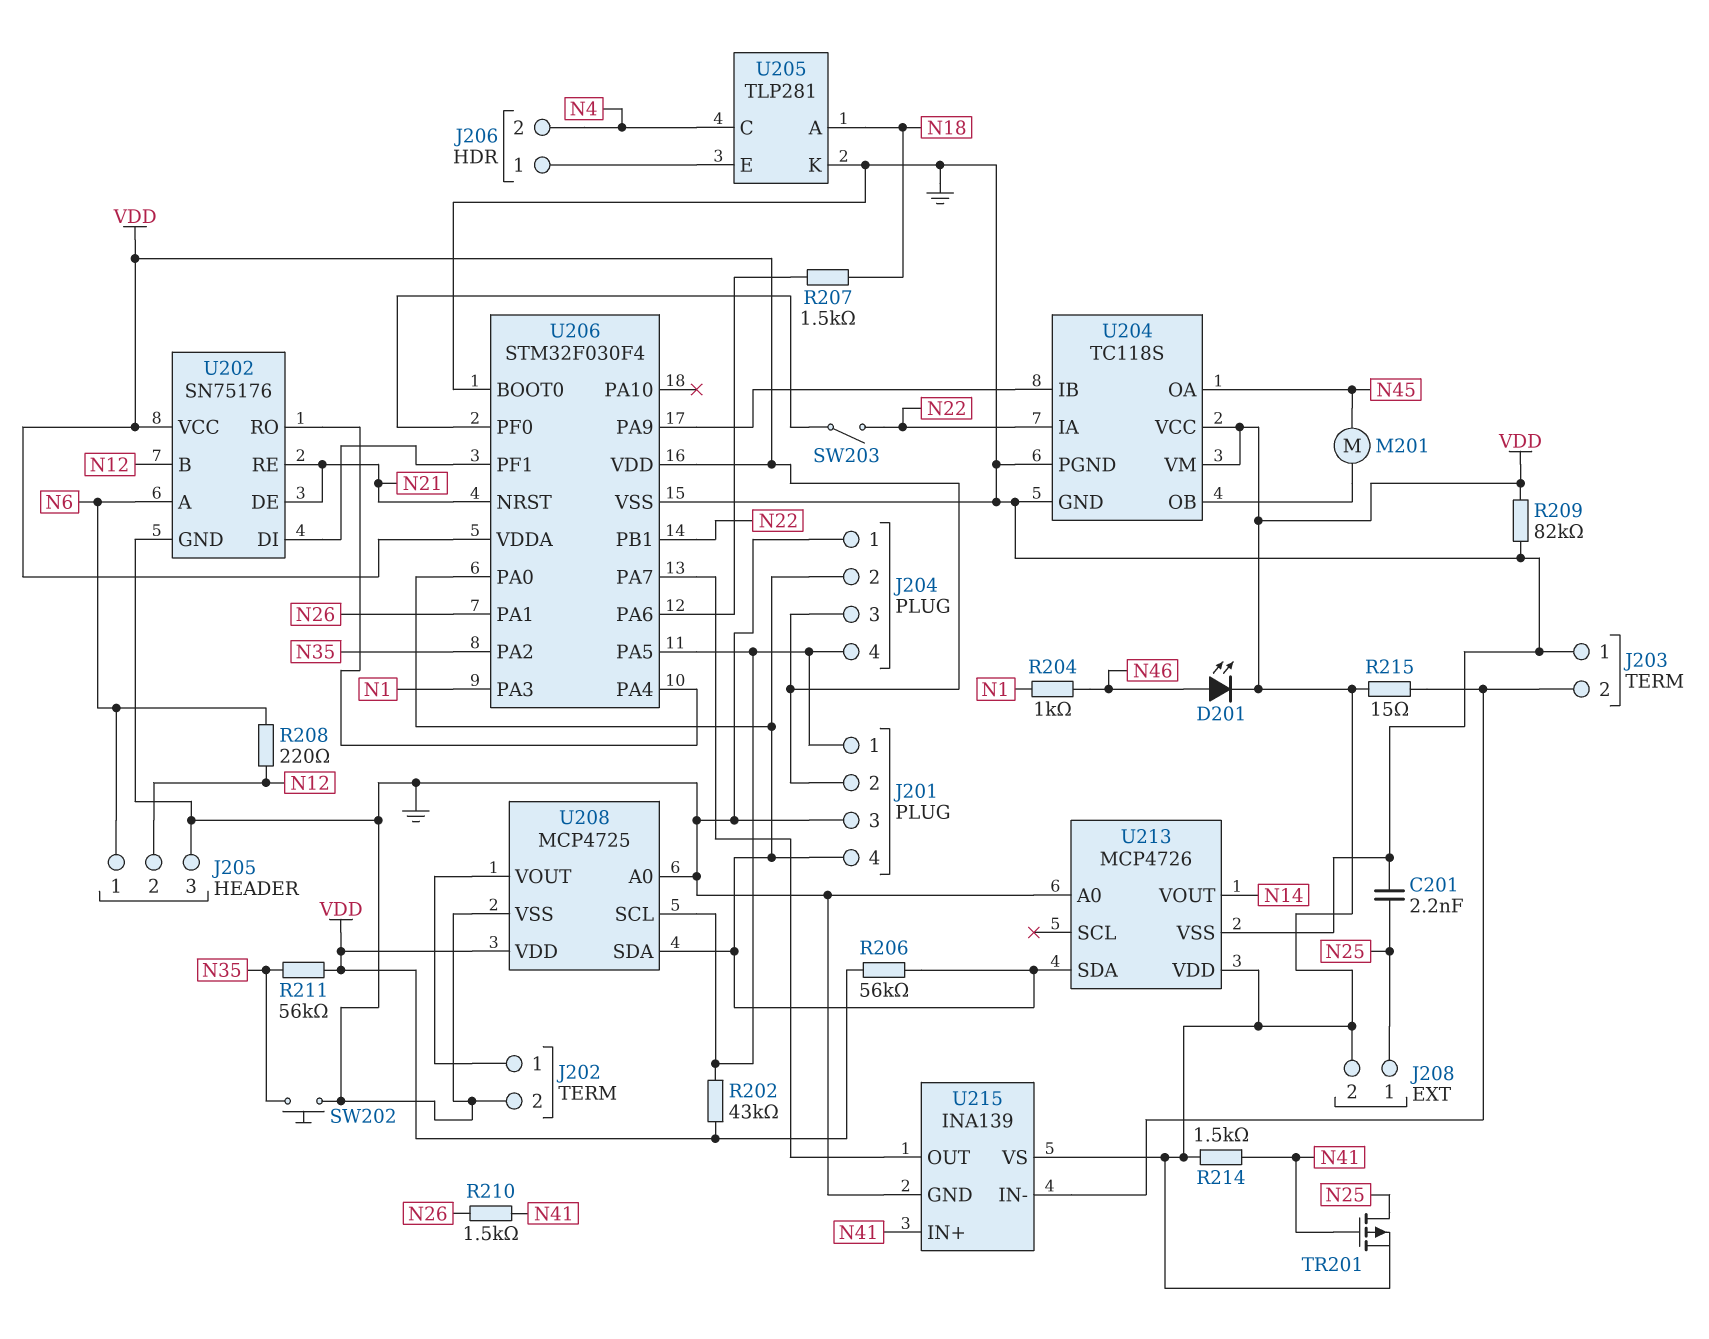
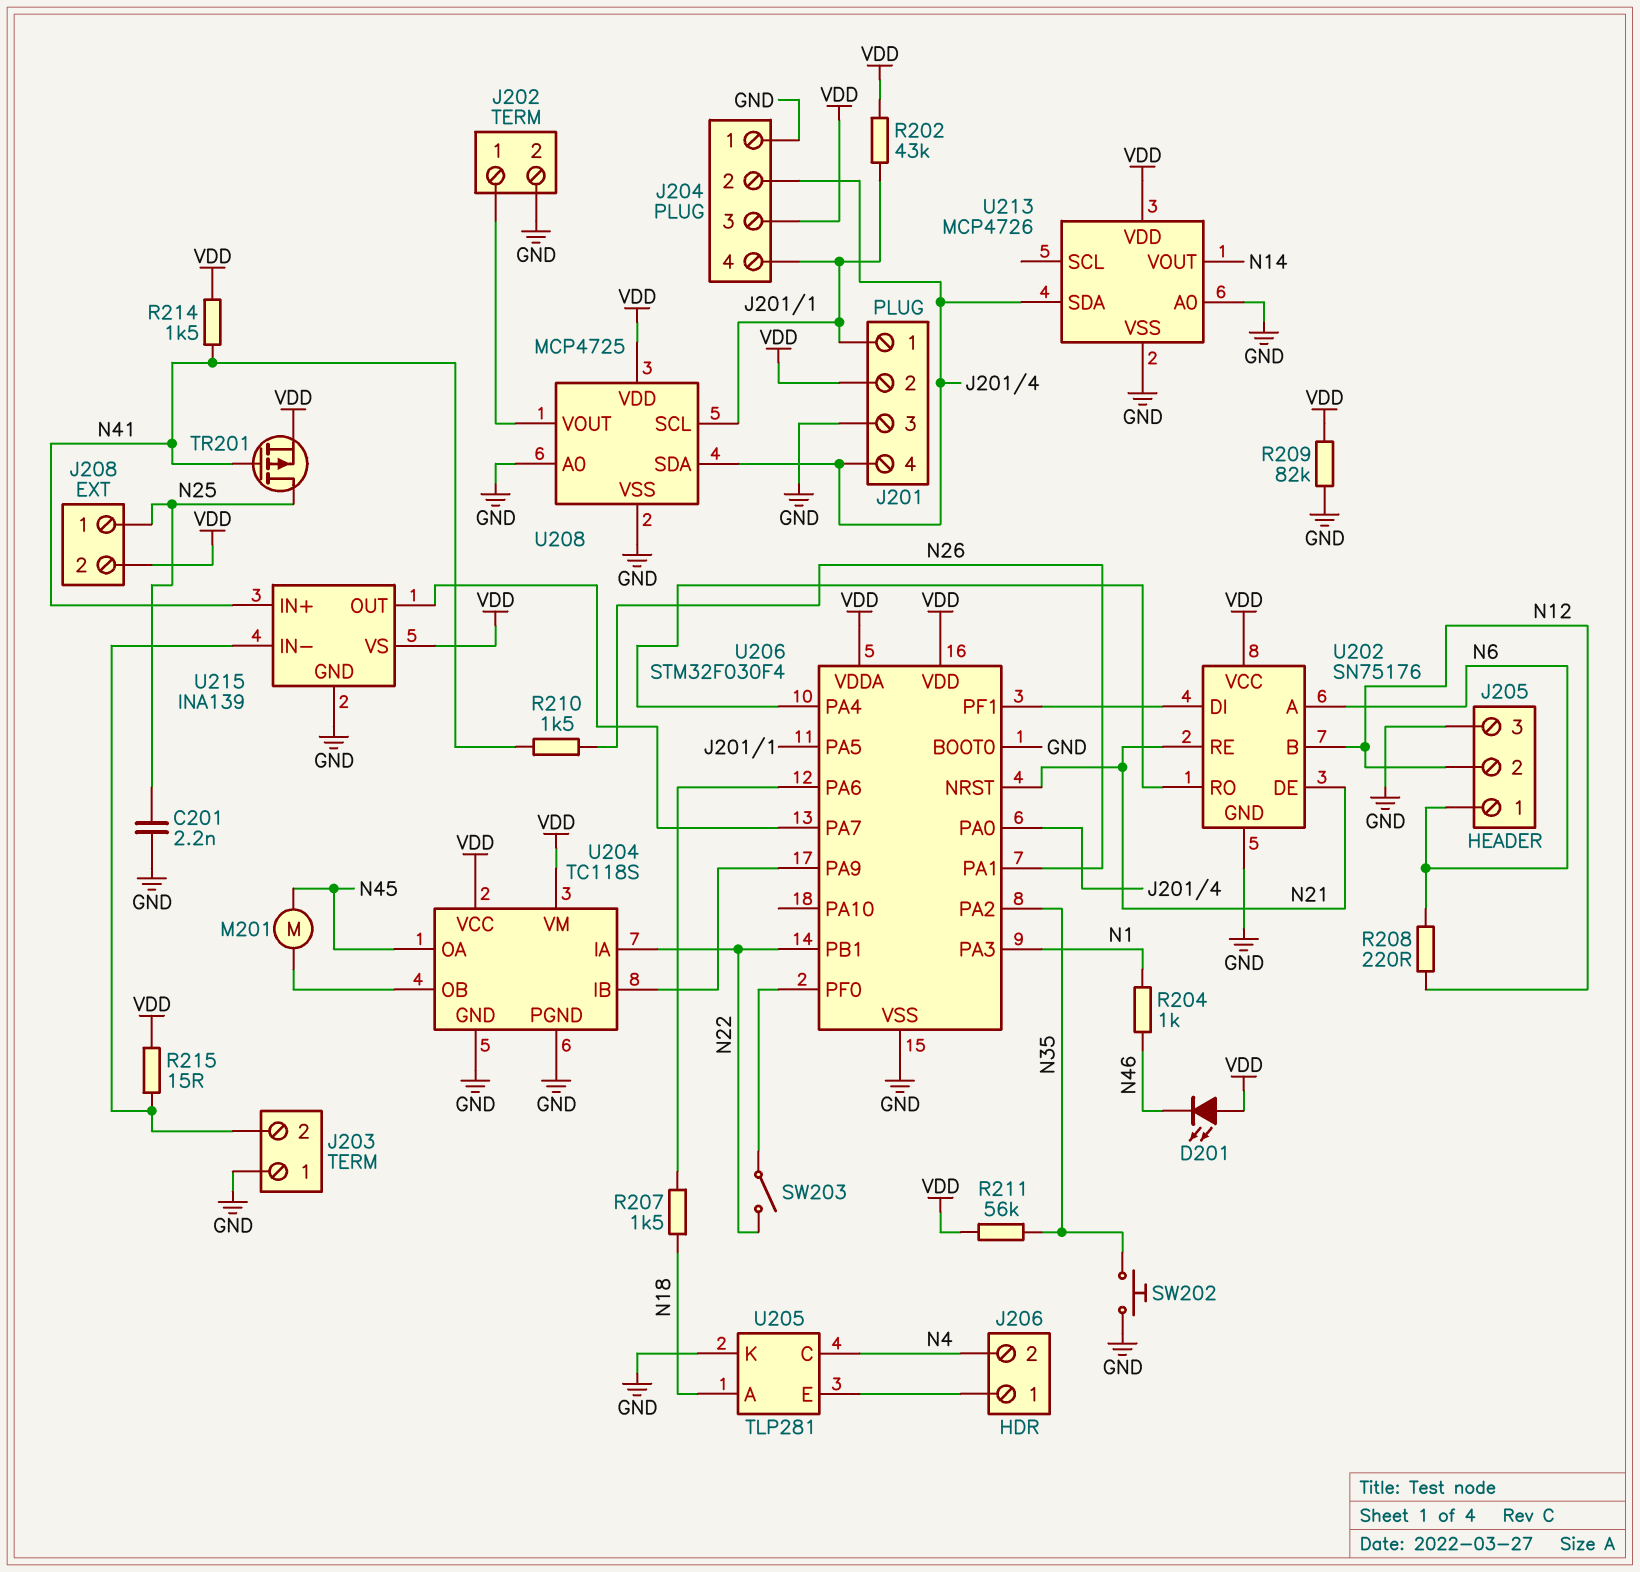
D201: LED (A N46, K VDD) -> LED (A VDD, K N46)
R206: 56k (J201/4, VDD) -> none

